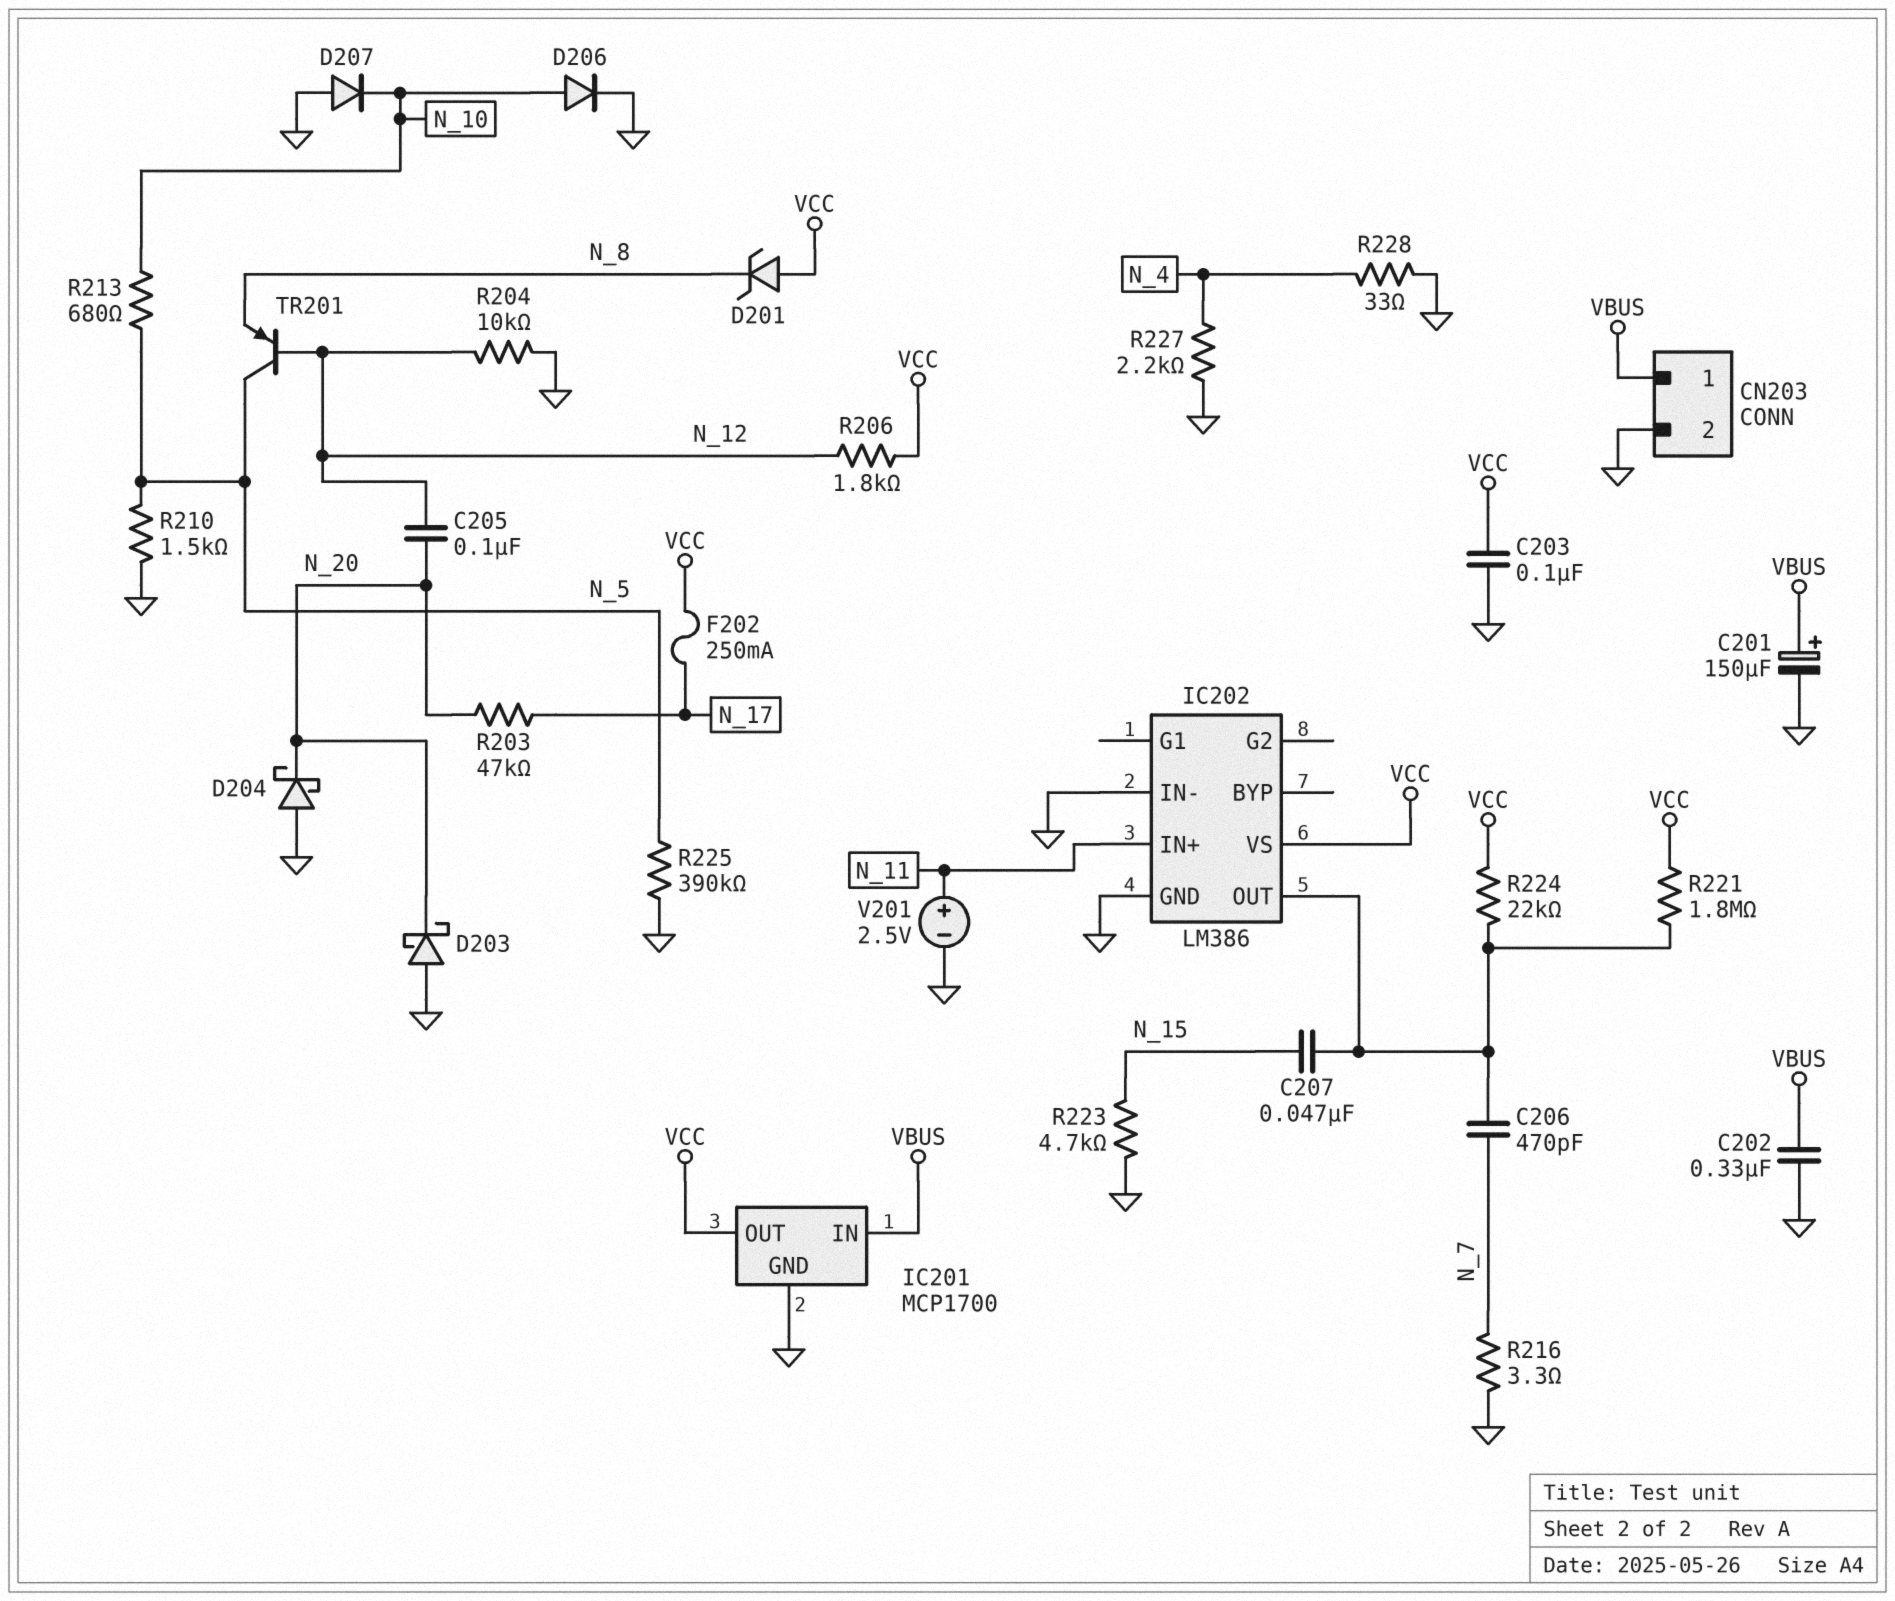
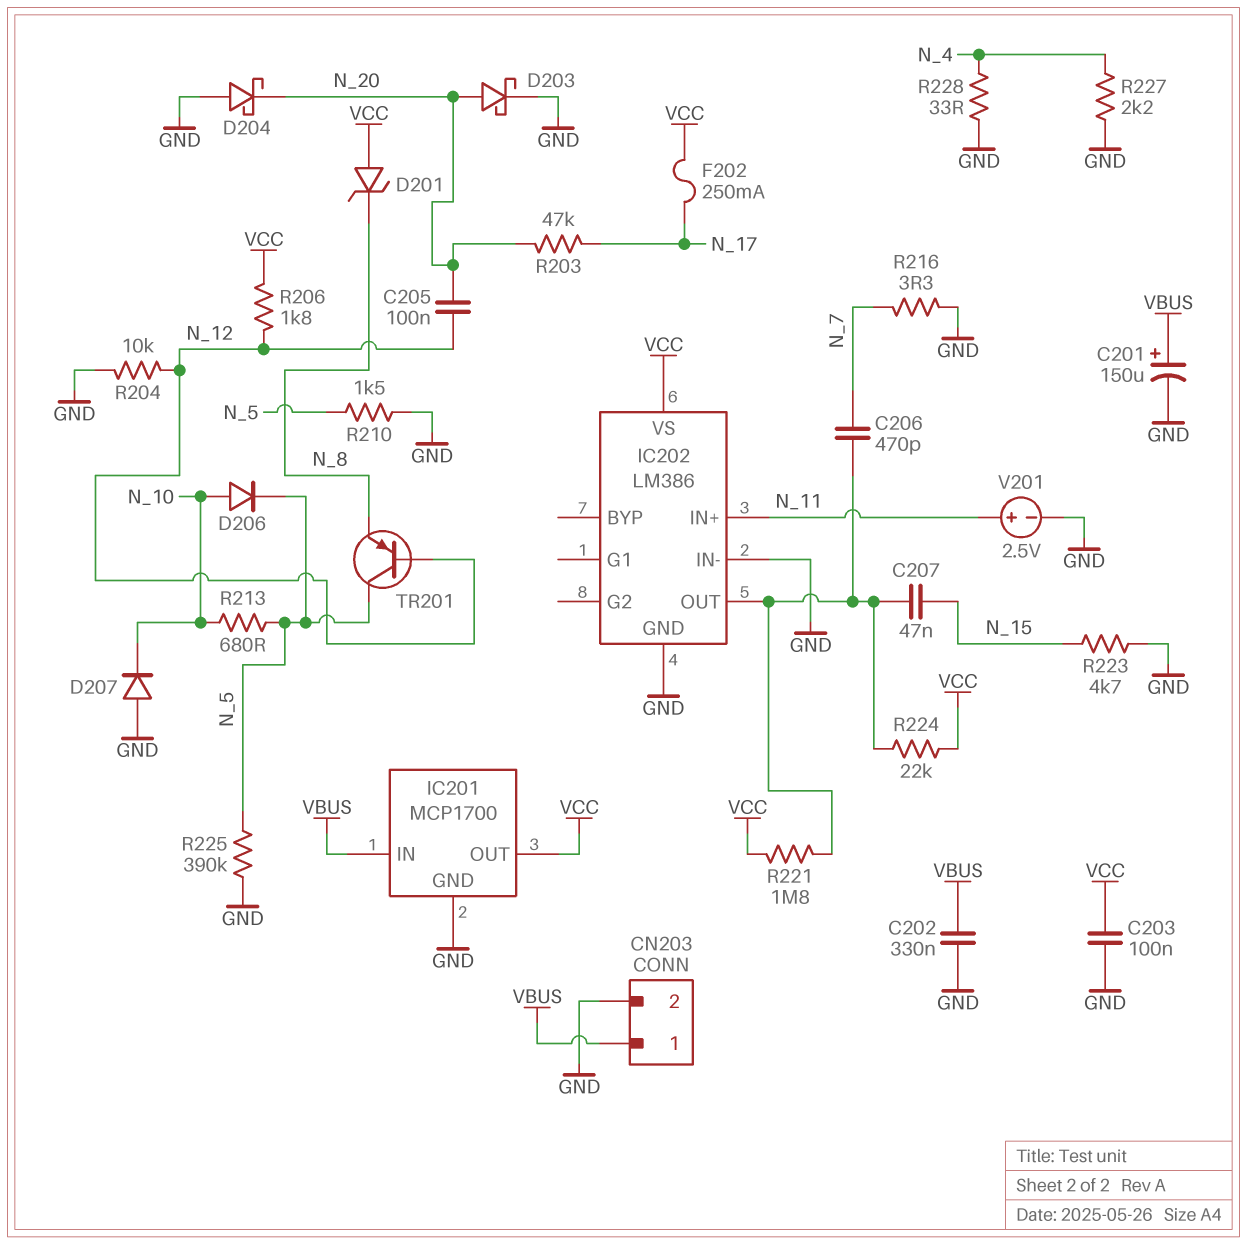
D203: schottky (A GND, K N_20) -> schottky (A N_20, K GND)
D206: diode (A N_10, K GND) -> diode (A N_10, K N_5)

